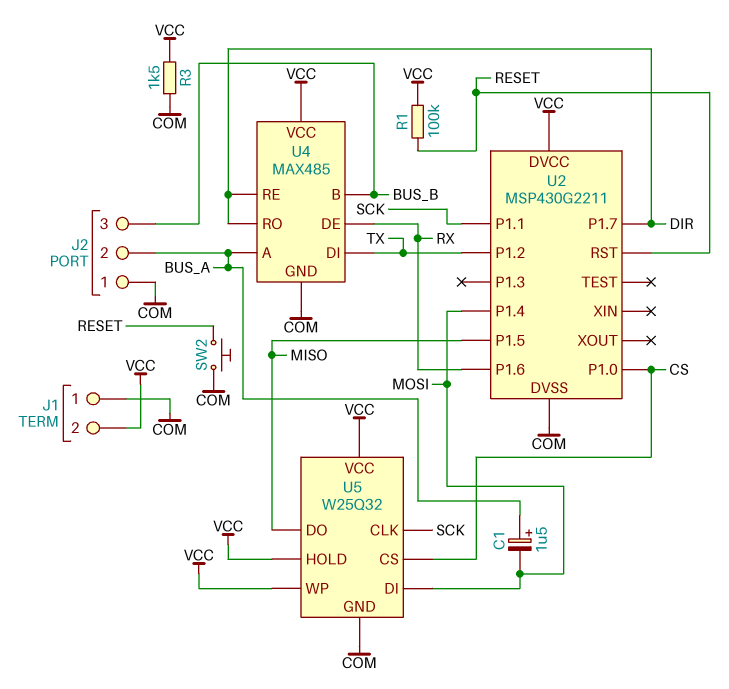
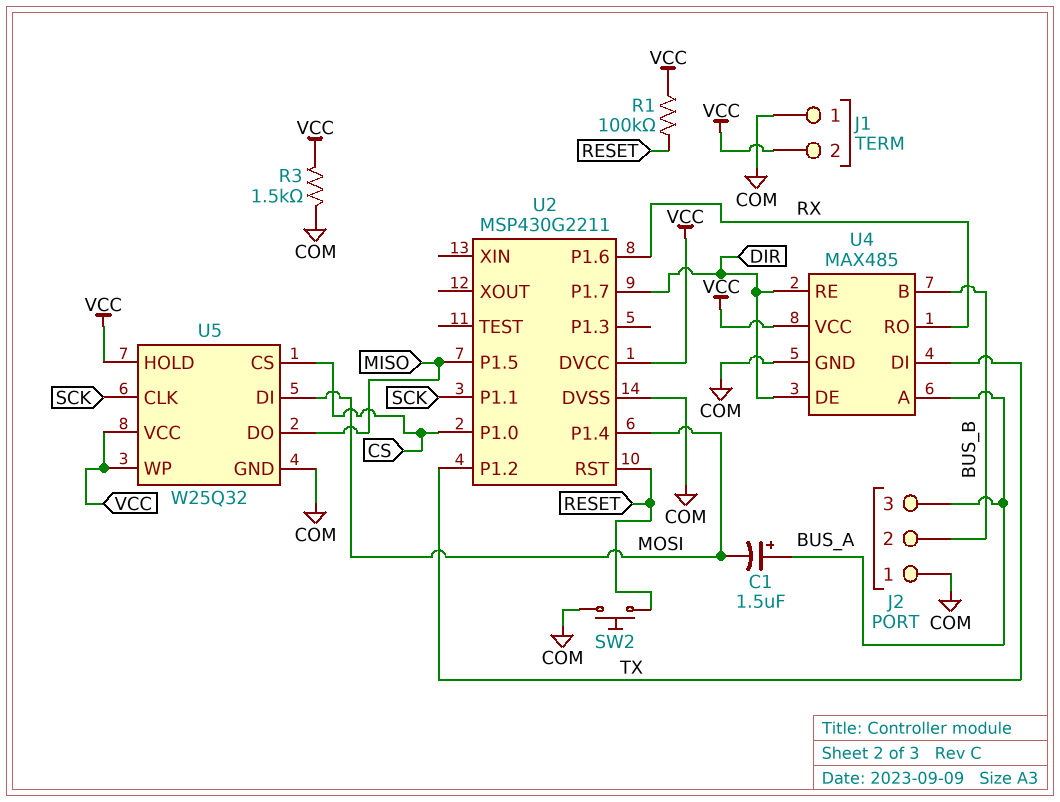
J2 pin 2: BUS_A -> BUS_B
J2 pin 3: BUS_B -> BUS_A
U4 pin DE: RX -> DIR
U4 pin RO: DIR -> RX

